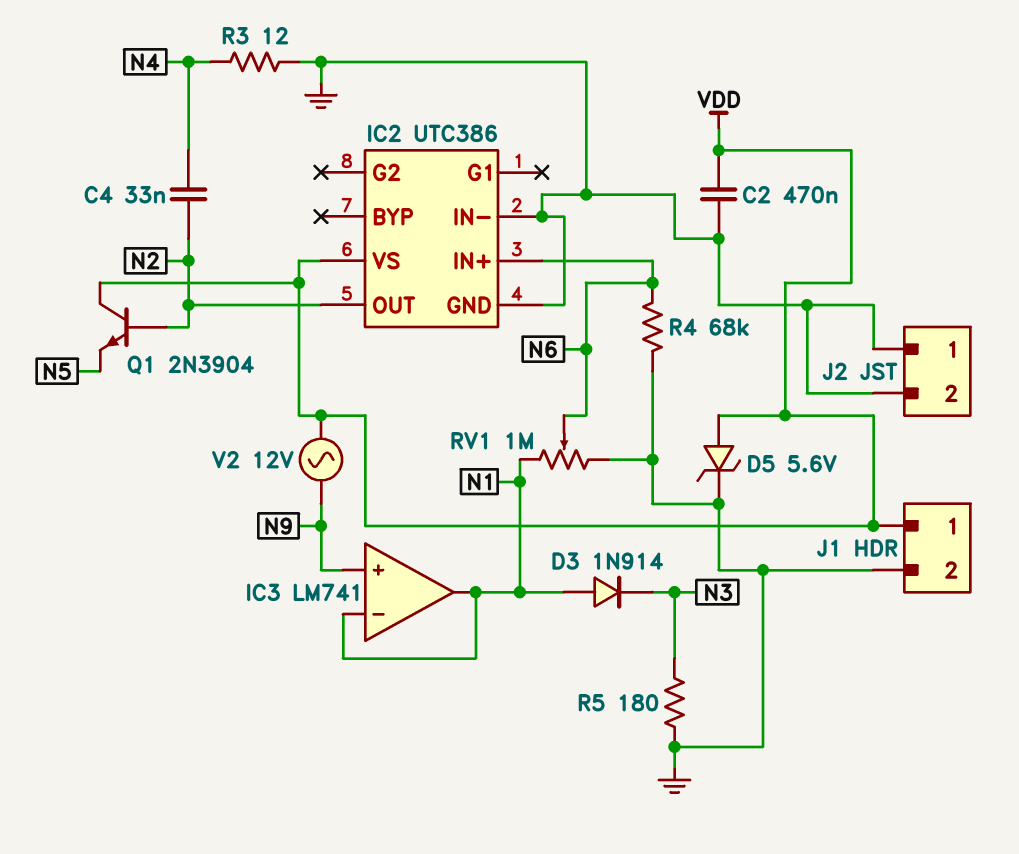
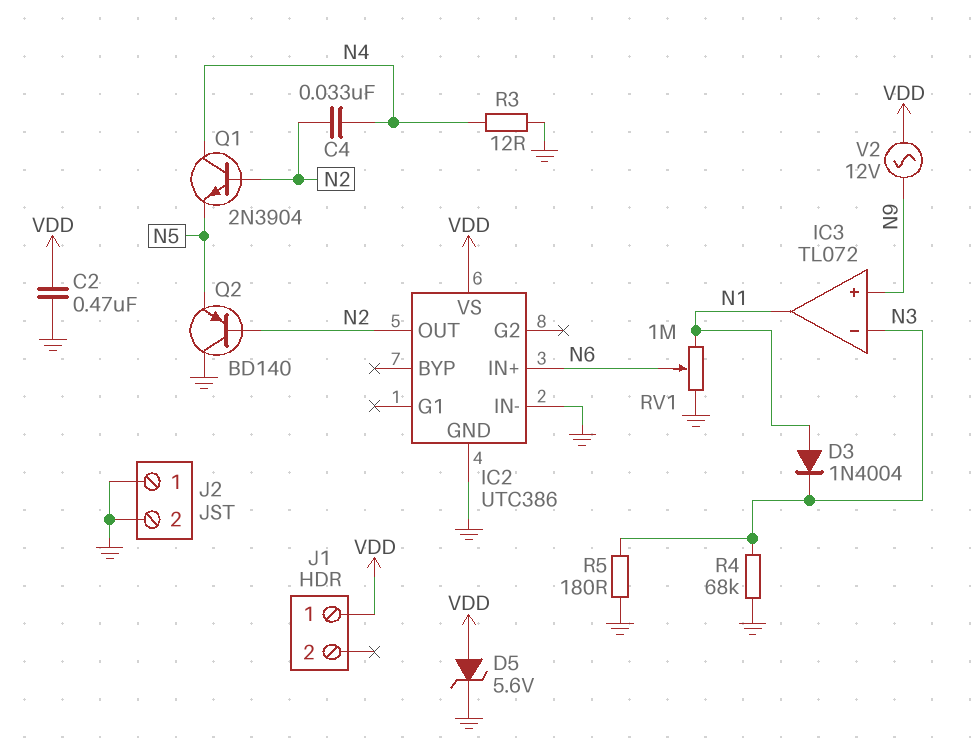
D3: diode 1N914 (A N1, K N3) -> diode 1N4004 (A N1, K N3)
IC3: LM741 -> TL072
IC3 pin in-: N1 -> N3
J1 pin 2: GND -> none
Q1: NPN 2N3904 (B N2, C VDD, E N5) -> NPN 2N3904 (B N2, C N4, E N5)
Q2: none -> PNP BD140 (B N2, C GND, E N5)
R4: 68k (GND, N6) -> 68k (GND, N3)

